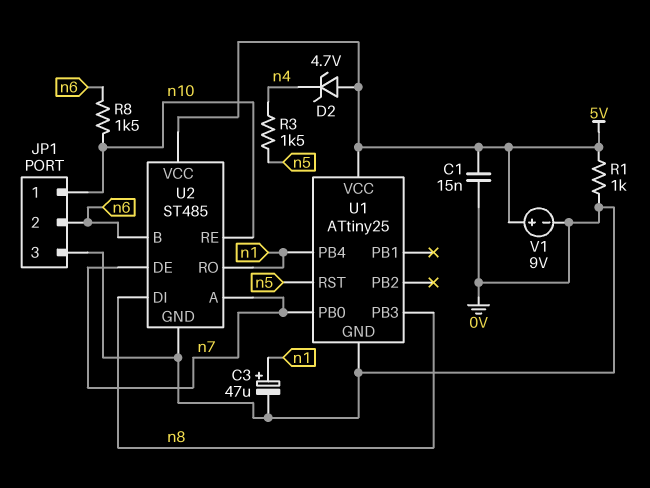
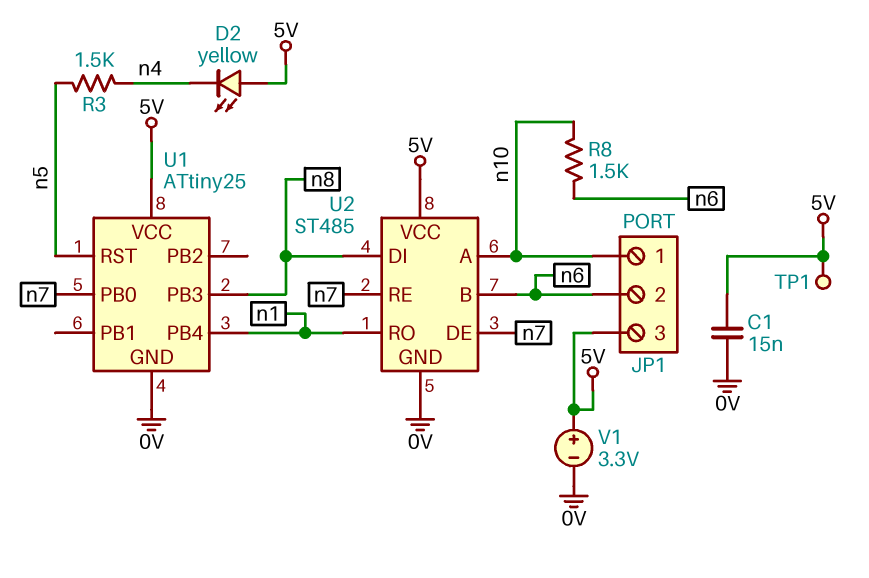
C3: 47uF (plus n1, minus 0V) -> none
D2: zener 4.7V (A 5V, K n4) -> LED yellow (A 5V, K n4)
JP1 pin 3: 0V -> 5V
R1: 1k (0V, 5V) -> none
TP1: none -> test point (5V)
U2 pin A: n7 -> n10
U2 pin RE: n10 -> n7
V1: 9V (plus 5V, minus 0V) -> 3.3V (plus 5V, minus 0V)

